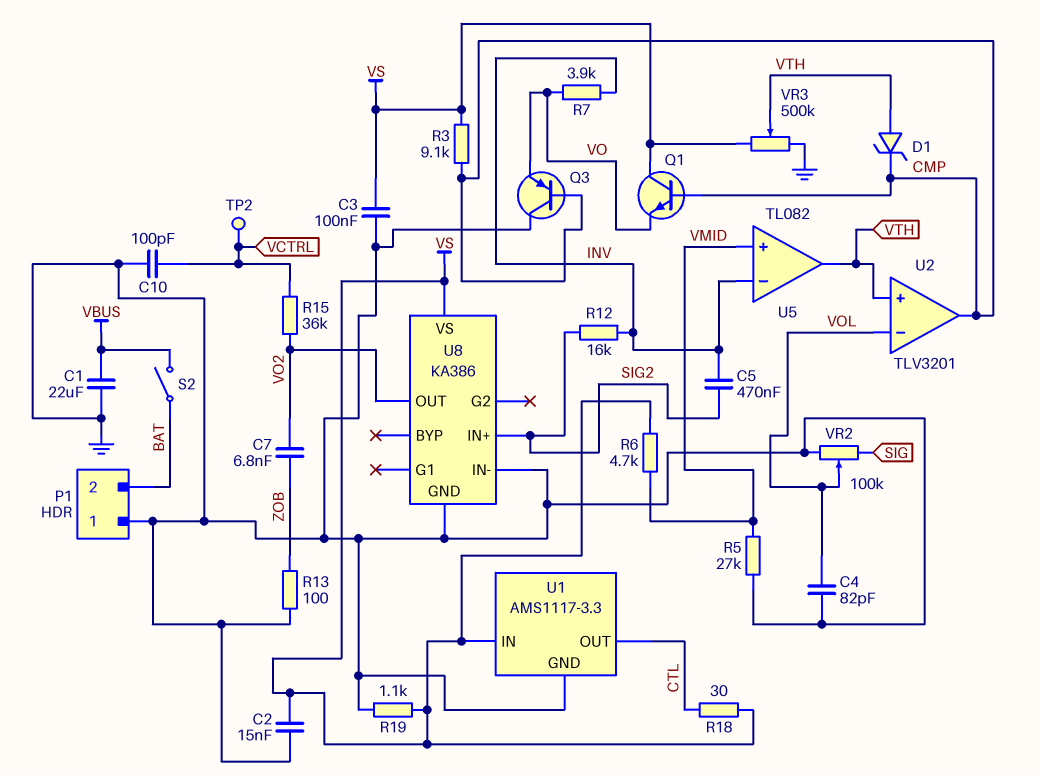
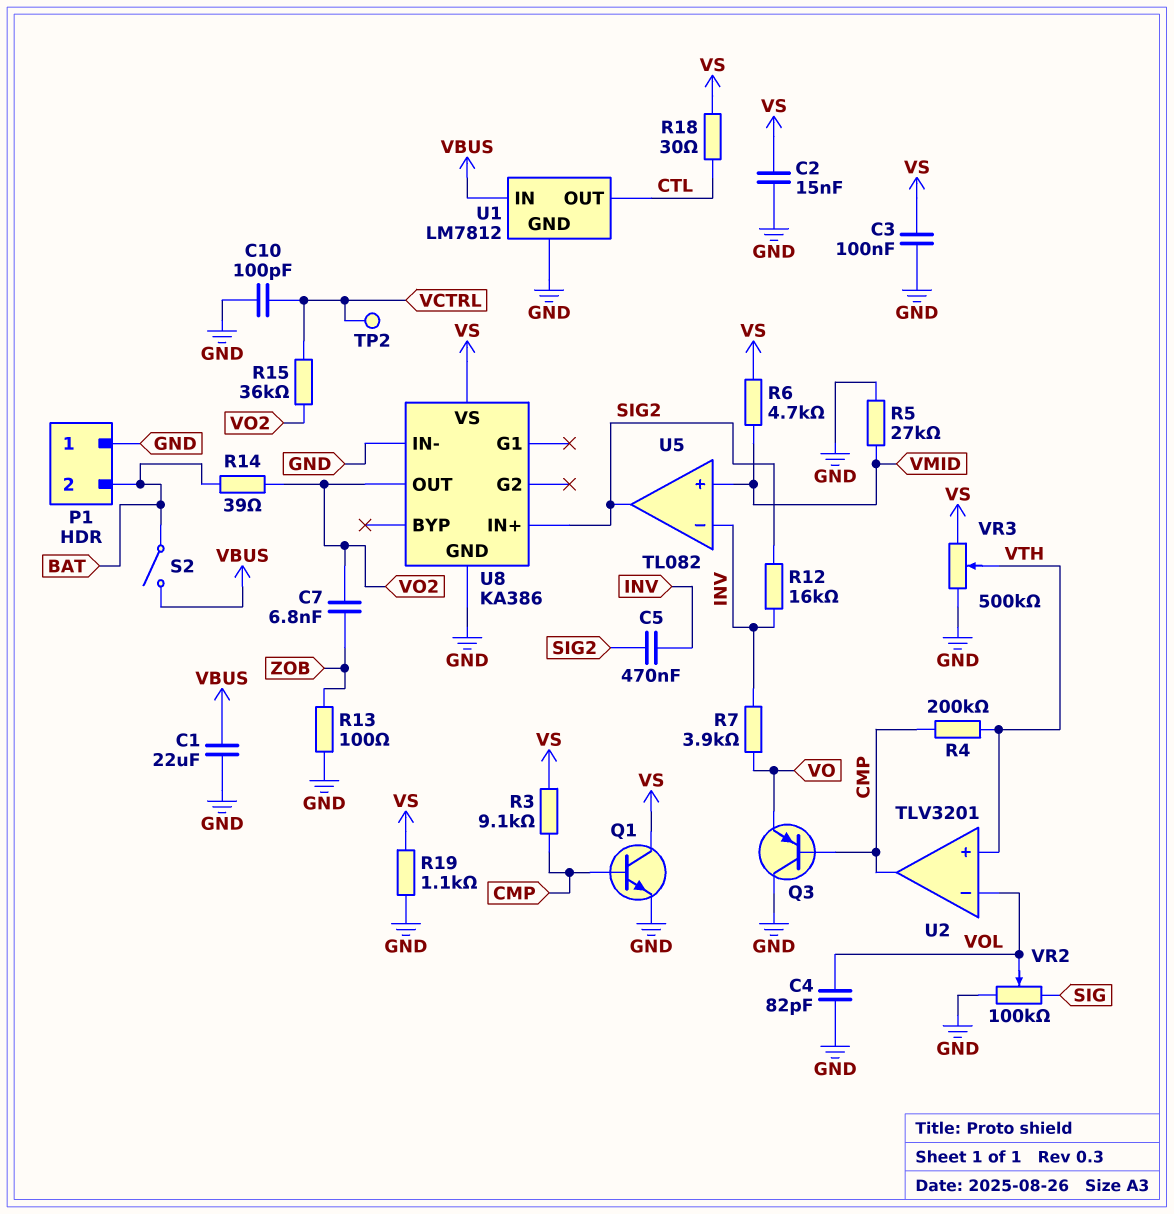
D1: zener (A VTH, K CMP) -> none
Q1: NPN (B CMP, C VS, E VO) -> NPN (B CMP, C VS, E GND)
R4: none -> 200k (CMP, VTH)
R14: none -> 39 (BAT, VO2)
U1: AMS1117-3.3 -> LM7812
U1 pin IN: VS -> VBUS
U5 pin out: VTH -> SIG2

